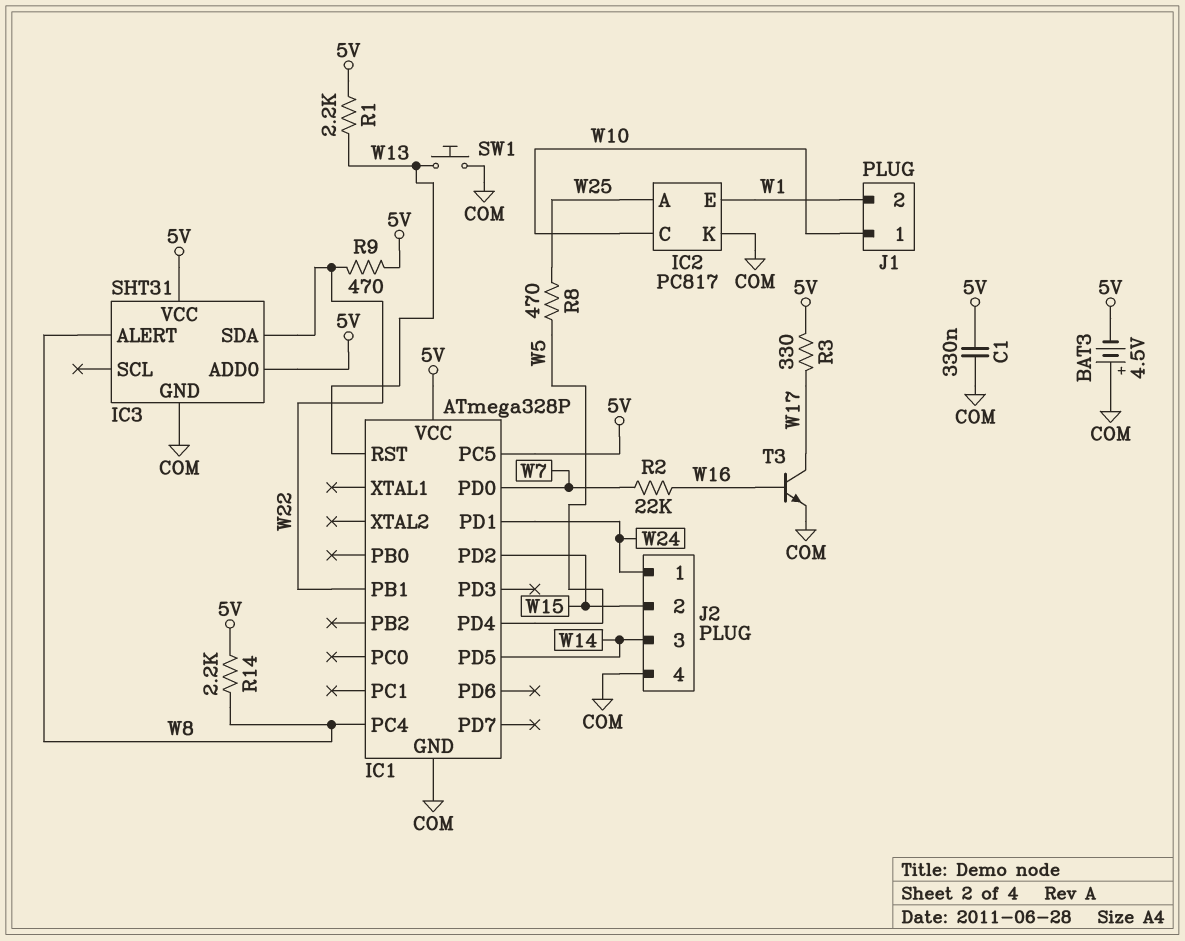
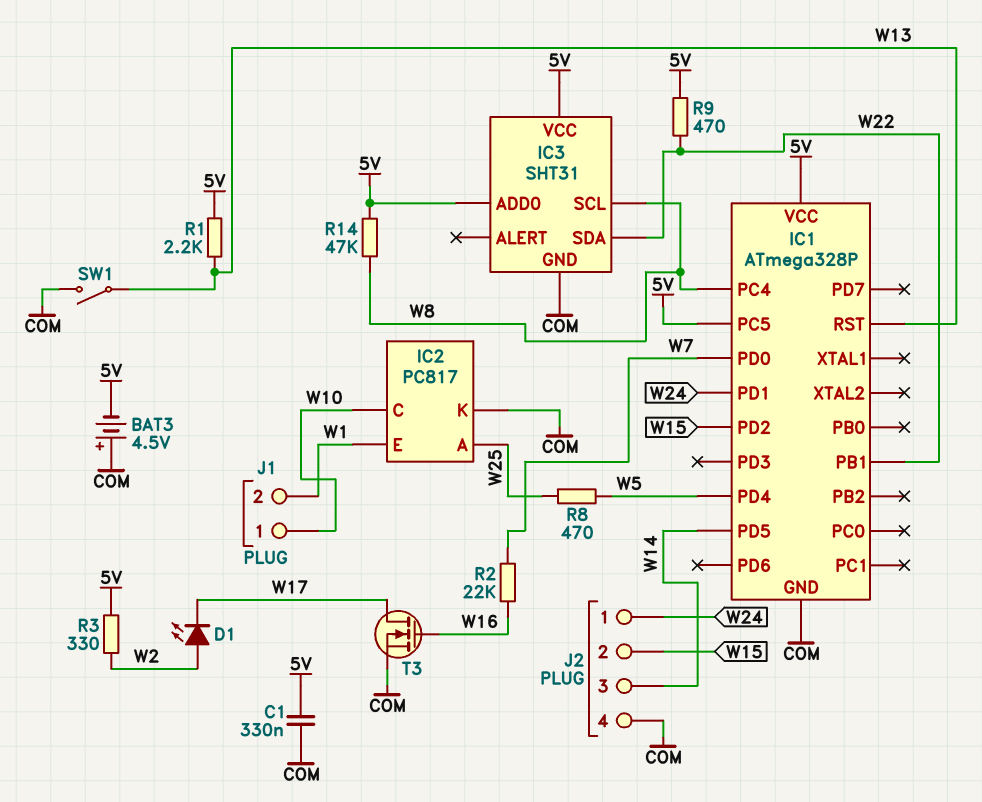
D1: none -> LED (A W2, K W17)
IC3 pin ALERT: W8 -> none
IC3 pin SCL: none -> W8
R3: 330 (5V, W17) -> 330 (5V, W2)
R14: 2.2k (5V, W8) -> 47k (5V, W8)
SW1: button (COM, W13) -> switch (COM, W13)
T3: NPN (B W16, C W17, E COM) -> NMOS (G W16, D W17, S COM)

